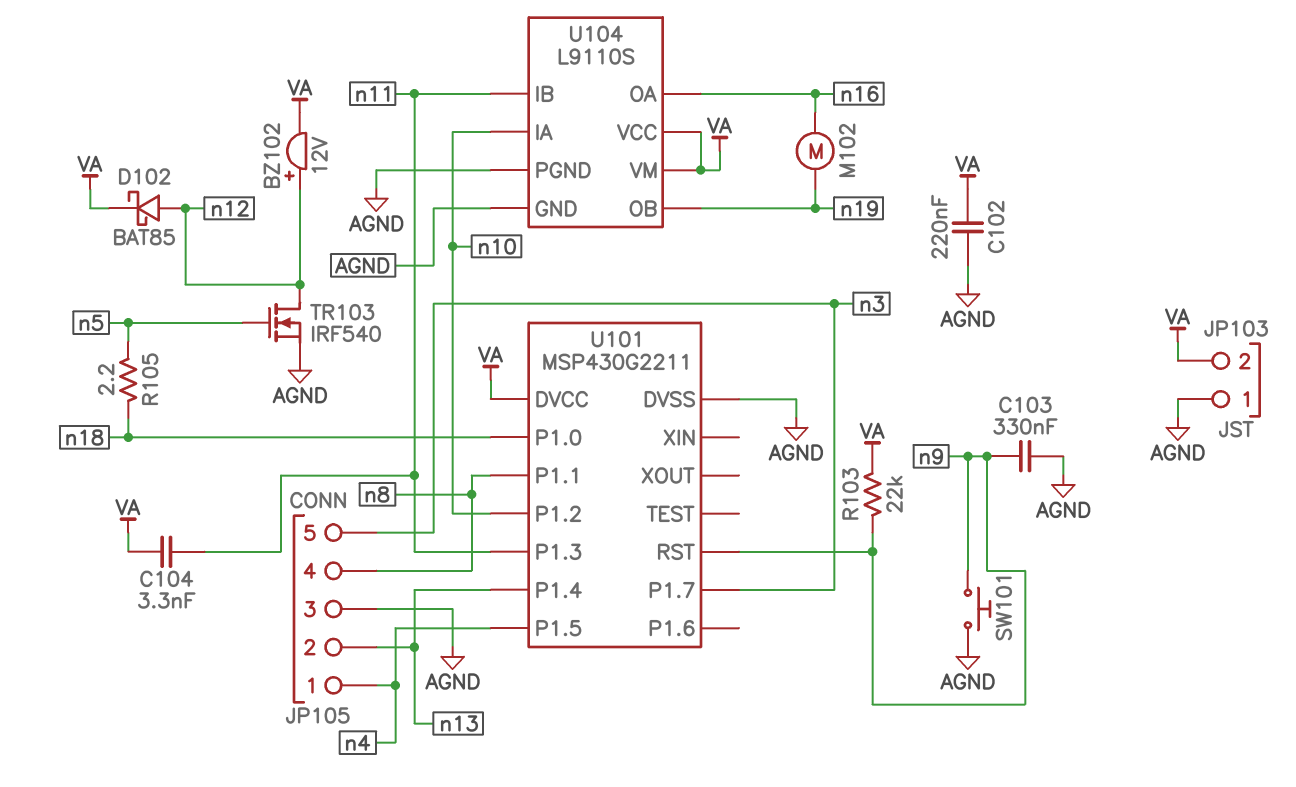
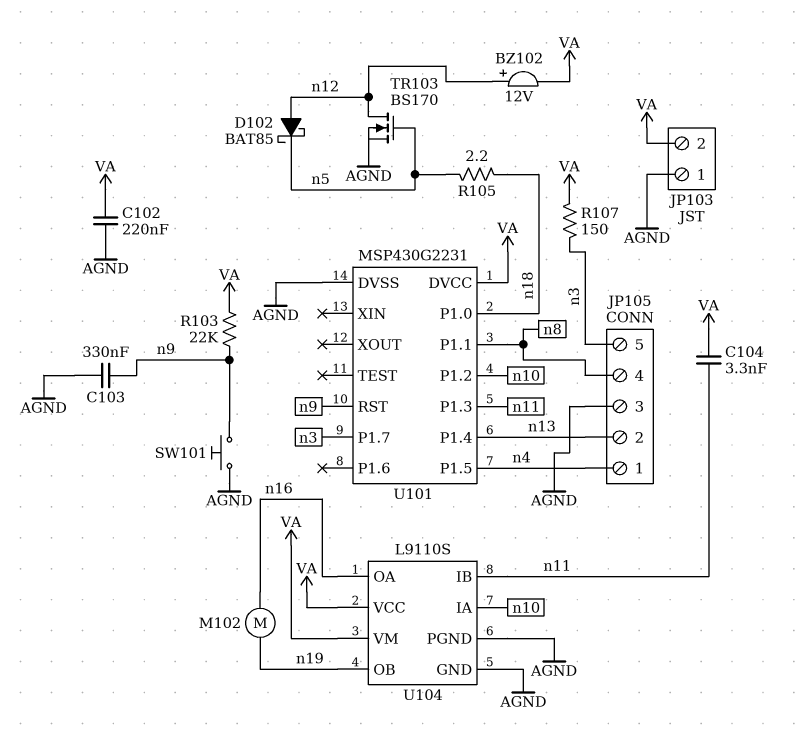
D102: schottky BAT85 (A n12, K VA) -> schottky BAT85 (A n12, K n5)
R107: none -> 150 (VA, n3)
TR103: NMOS IRF540 (G n5, D n12, S AGND) -> NMOS BS170 (G n5, D n12, S AGND)
U101: MSP430G2211 -> MSP430G2231

